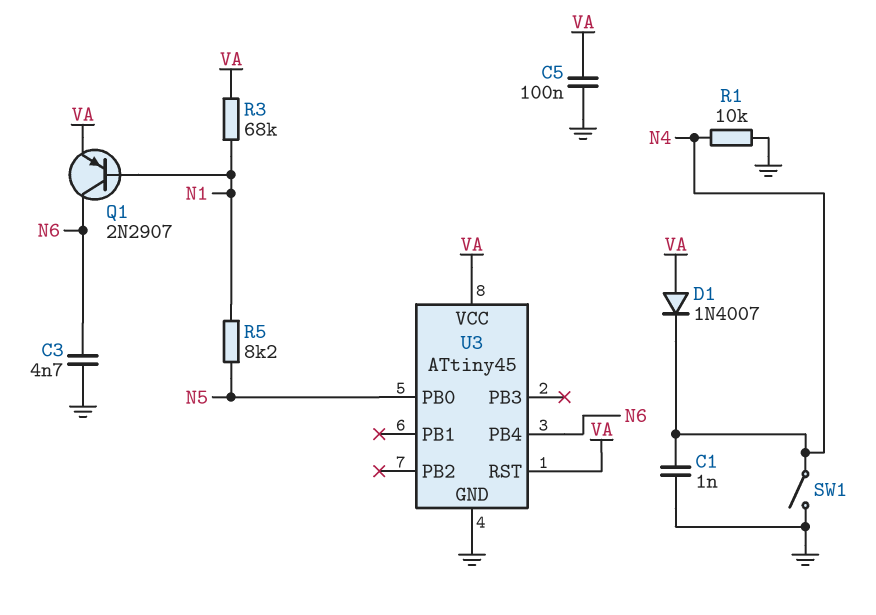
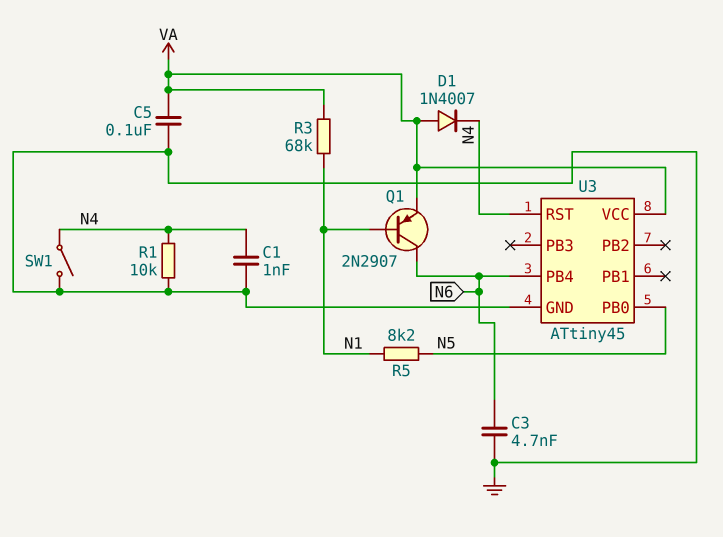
U3 pin RST: VA -> N4

